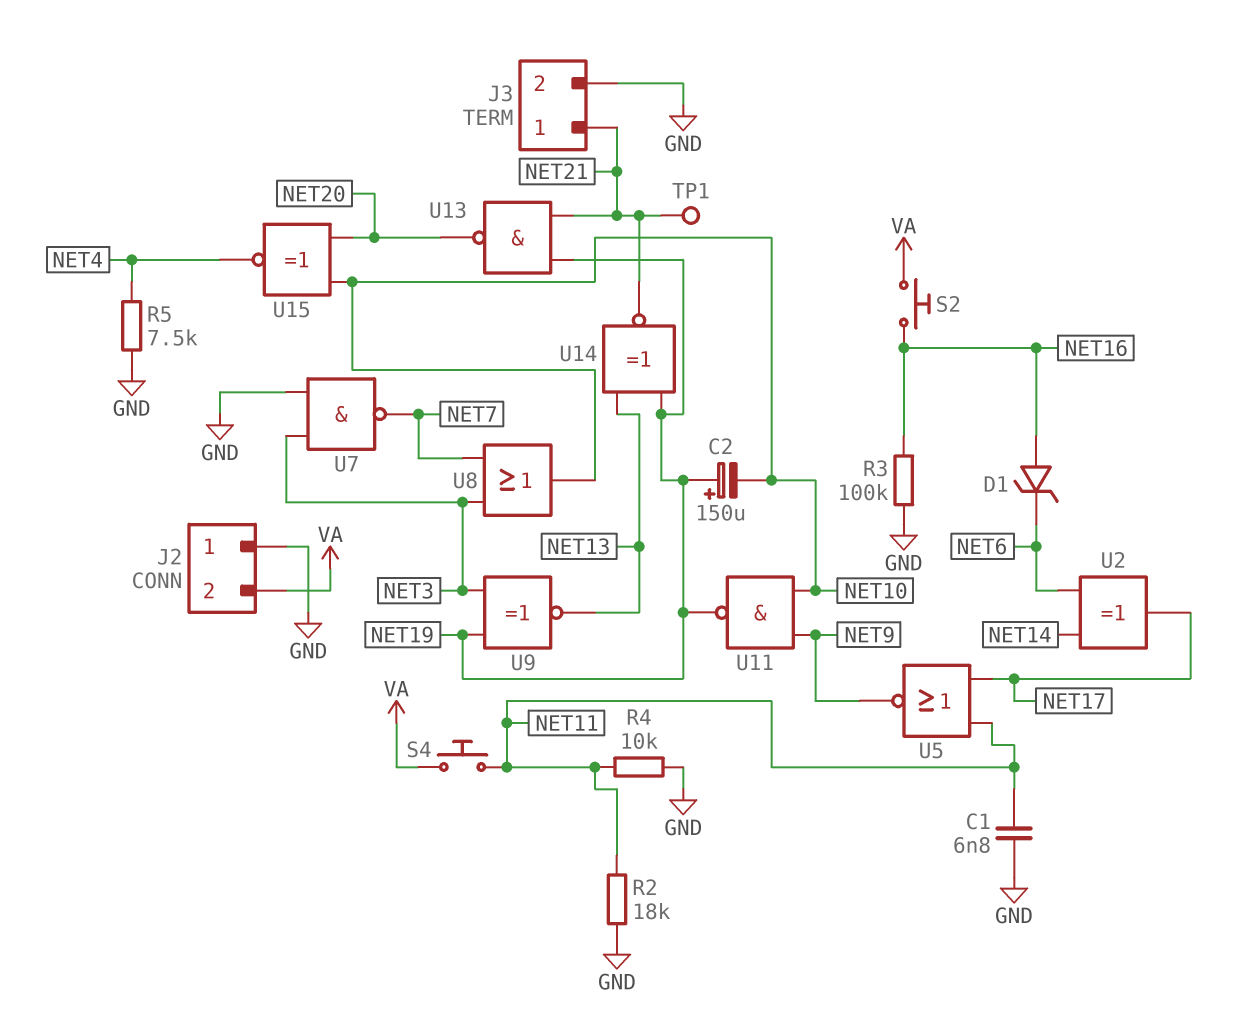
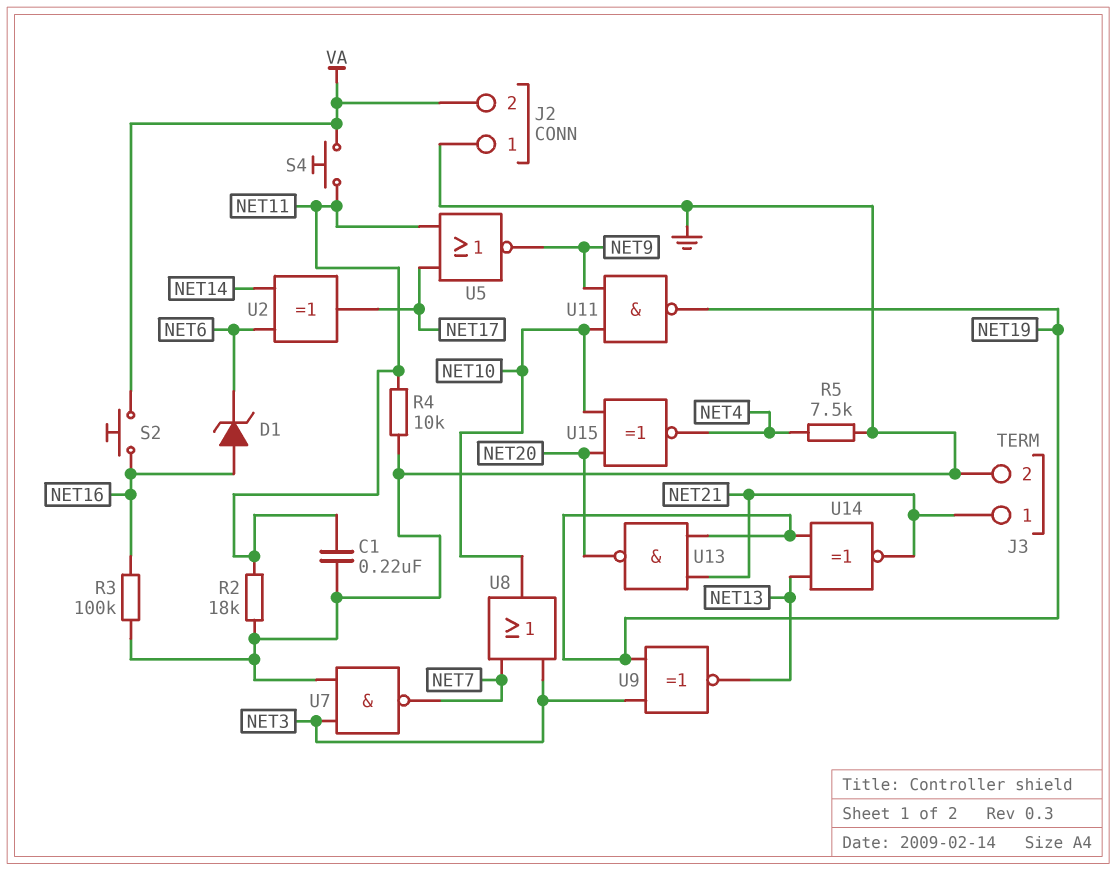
C1: 6.8nF (GND, NET11) -> 220nF (GND, NET11)
C2: 150uF (plus NET19, minus NET10) -> none
TP1: test point (NET21) -> none

